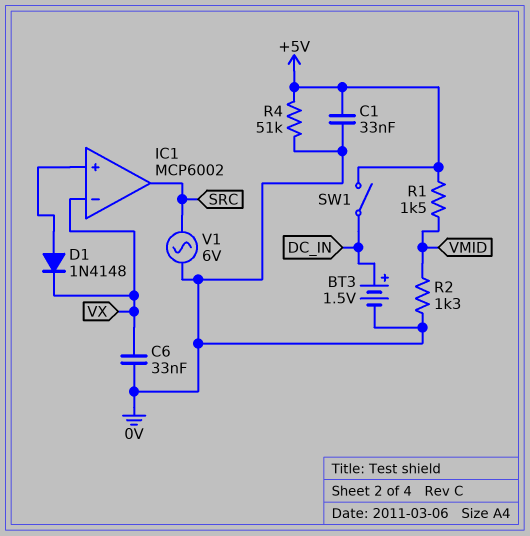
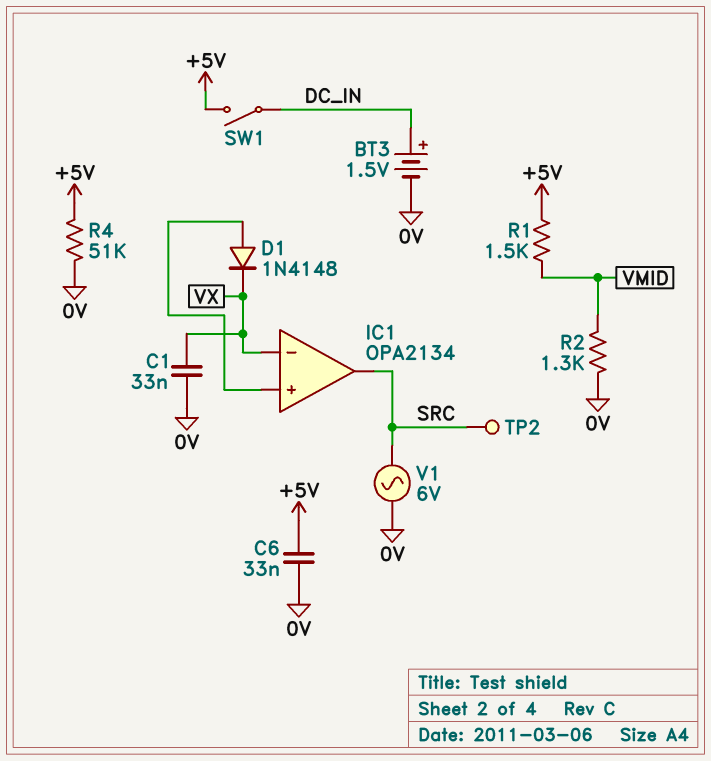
C1: 33nF (+5V, 0V) -> 33nF (0V, VX)
C6: 33nF (0V, VX) -> 33nF (+5V, 0V)
IC1: MCP6002 -> OPA2134
TP2: none -> test point (SRC)

